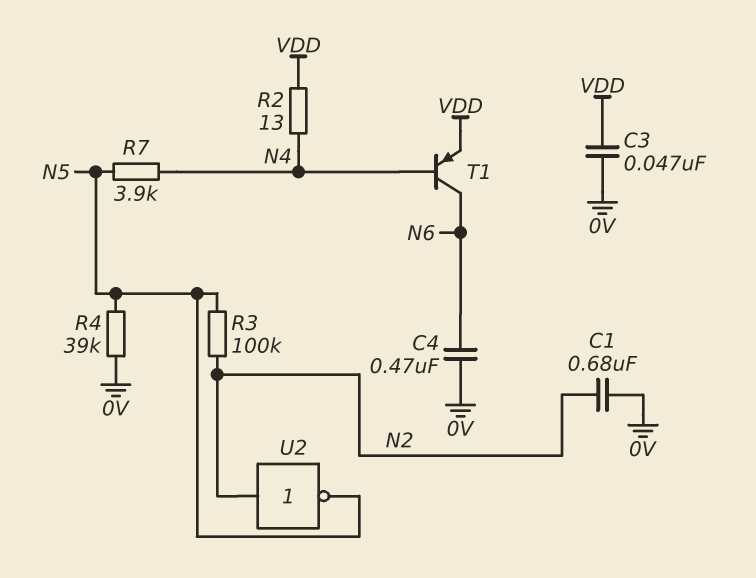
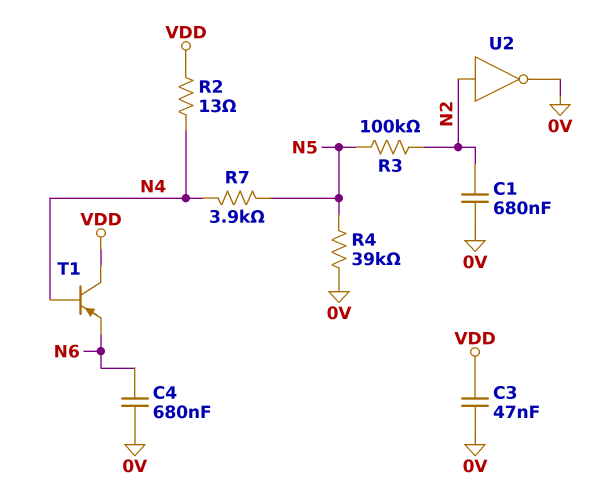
C4: 470nF (0V, N6) -> 680nF (0V, N6)
T1: PNP (B N4, C N6, E VDD) -> PNP (B N4, C VDD, E N6)
U2: NOT (in N2, out N5) -> NOT (in N2, out 0V)

